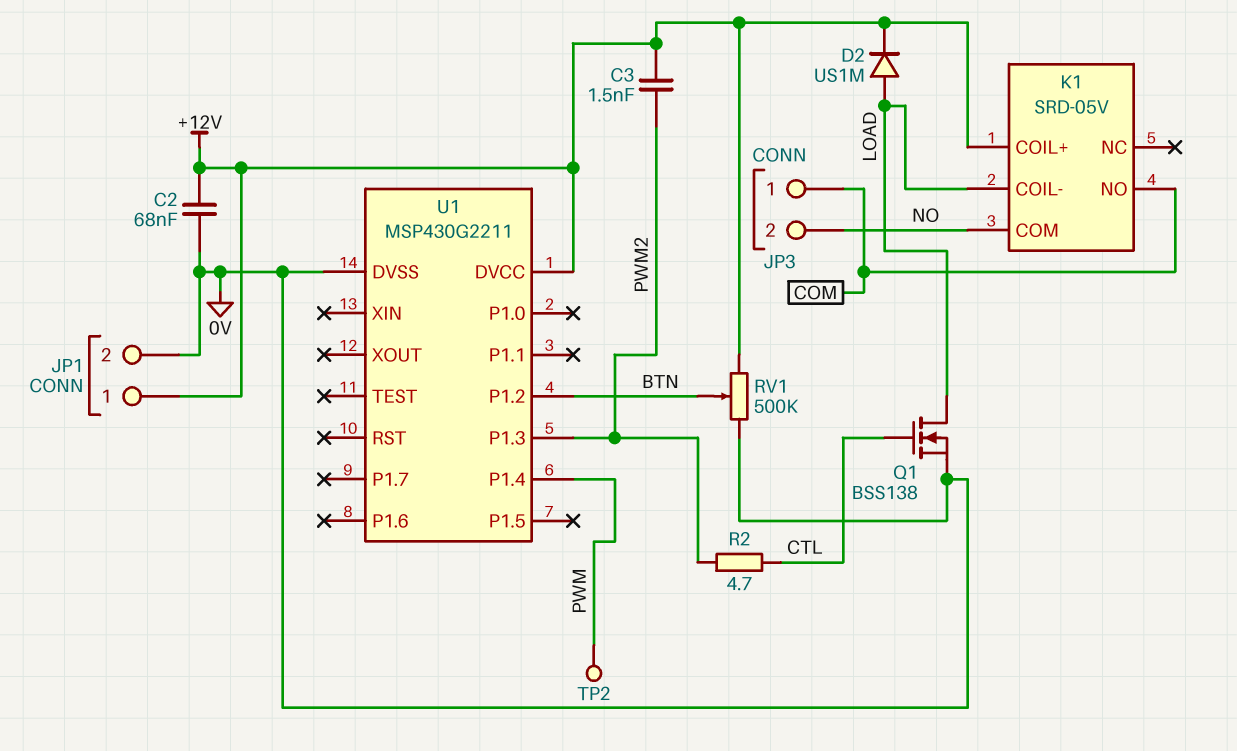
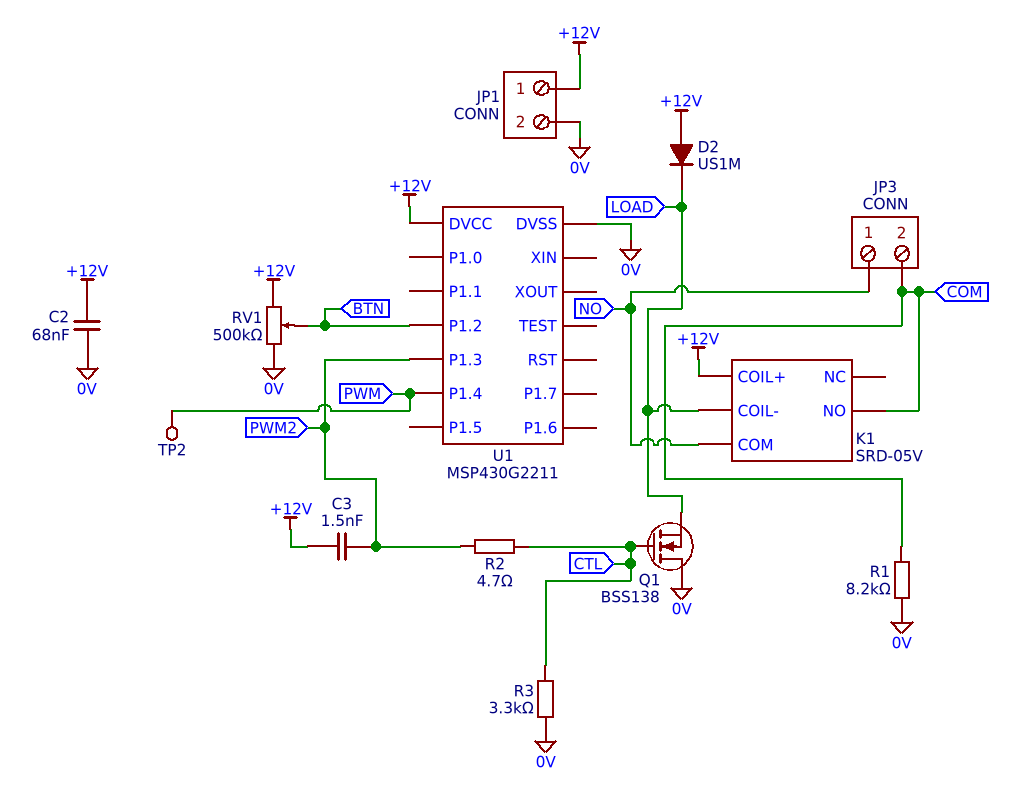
D2: diode US1M (A LOAD, K +12V) -> diode US1M (A +12V, K LOAD)
JP3 pin 1: COM -> NO
JP3 pin 2: NO -> COM
Q1: NMOS BSS138 (G CTL, D LOAD, S 0V) -> NMOS BSS138 (G CTL, D 0V, S LOAD)
R1: none -> 8.2k (0V, COM)
R3: none -> 3.3k (0V, CTL)

